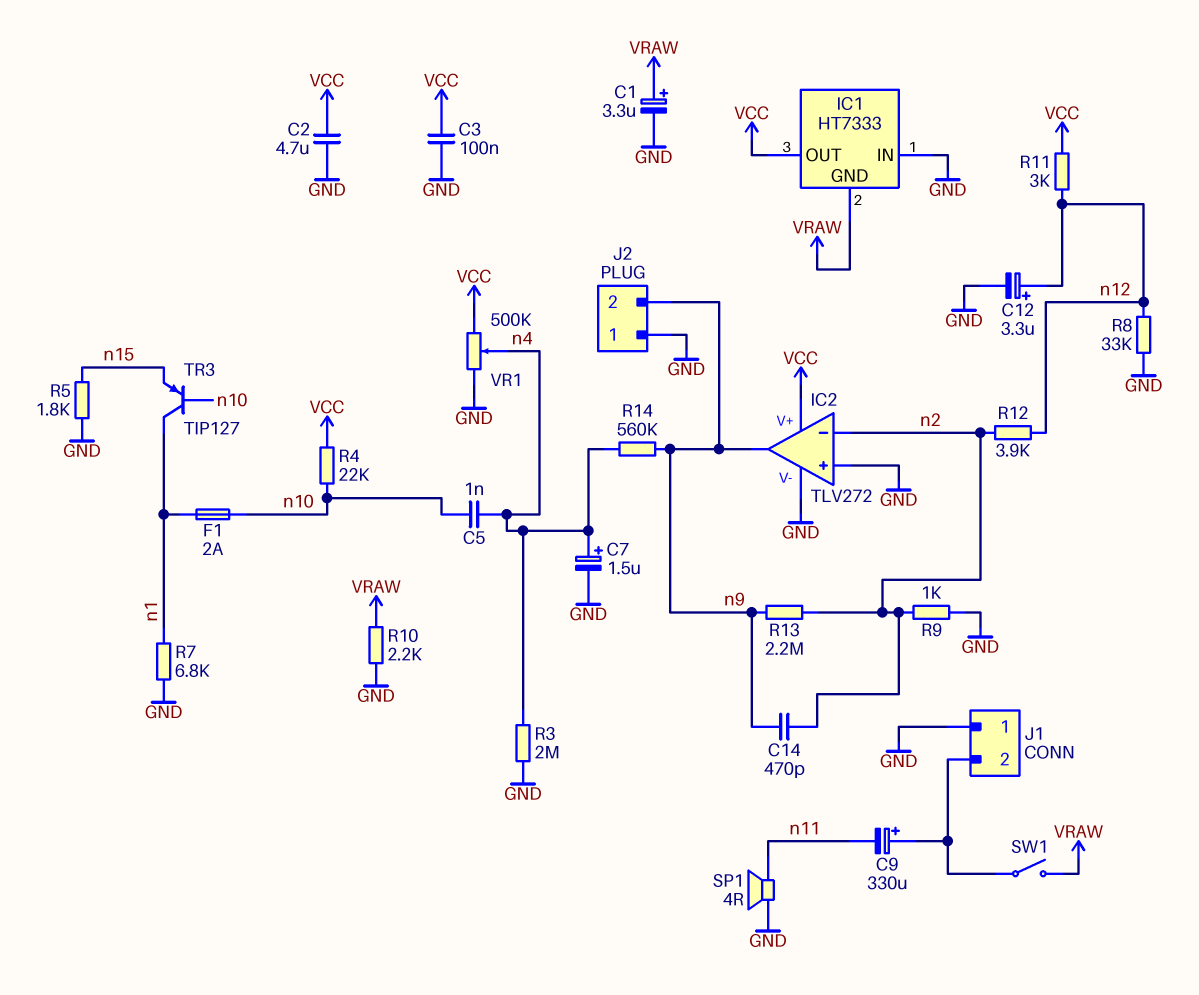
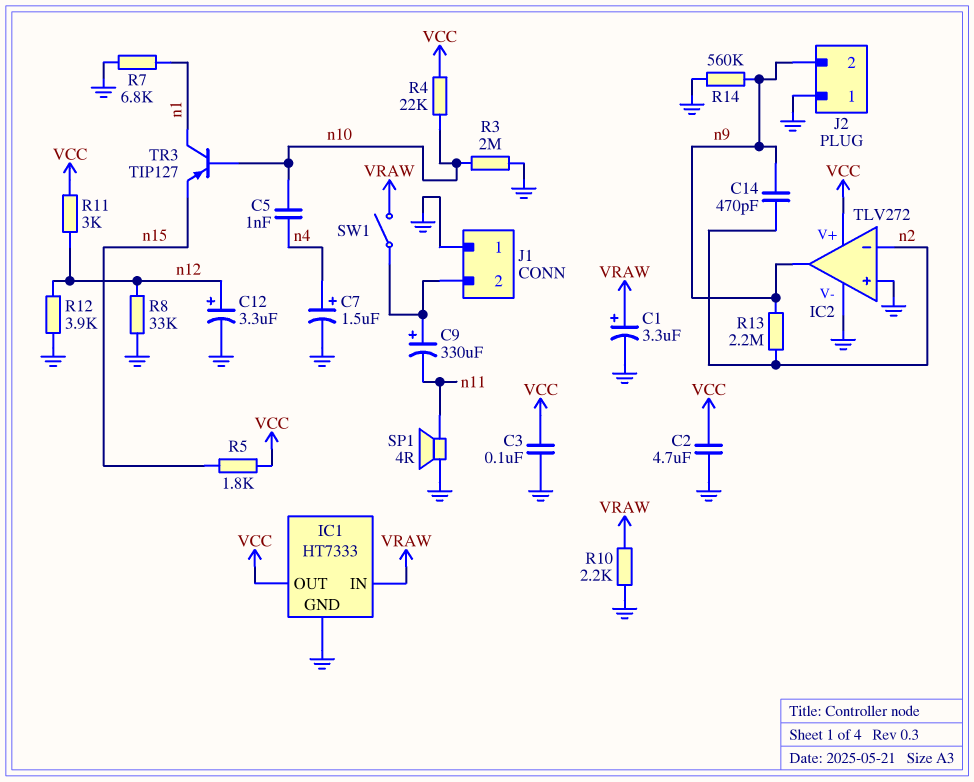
F1: 2A (n1, n10) -> none
IC1 pin GND: VRAW -> GND
IC1 pin IN: GND -> VRAW
R3: 2M (GND, n4) -> 2M (GND, n10)
R5: 1.8k (GND, n15) -> 1.8k (VCC, n15)
R9: 1k (GND, n2) -> none
R12: 3.9k (n2, n12) -> 3.9k (GND, n12)
R14: 560k (n4, n9) -> 560k (GND, n9)
VR1: 500k (GND, VCC, wiper n4) -> none

